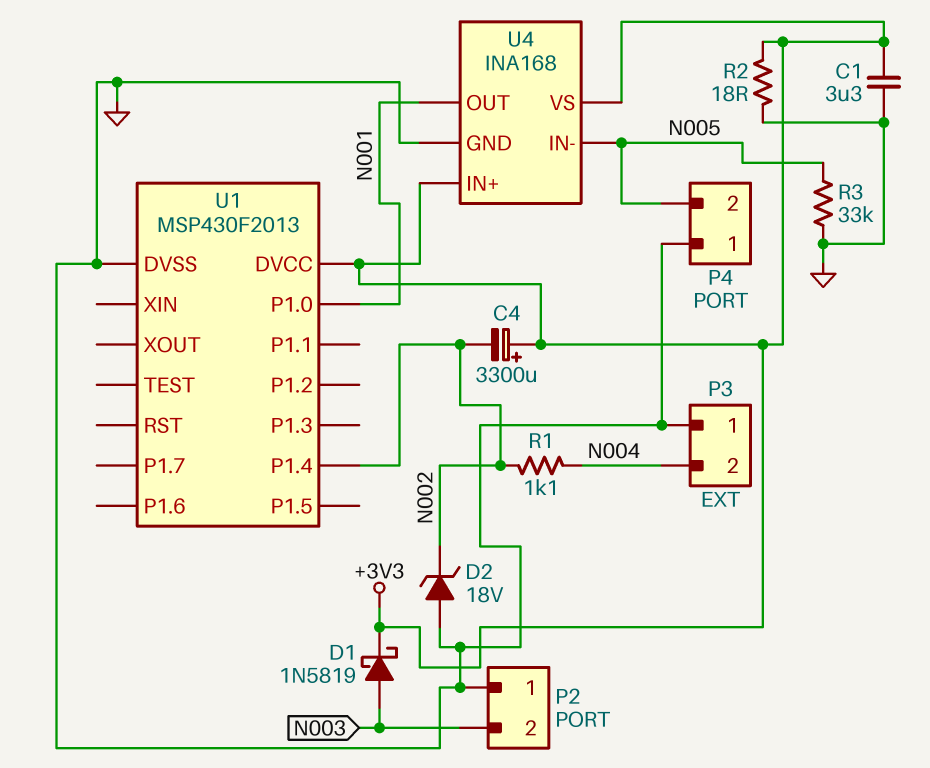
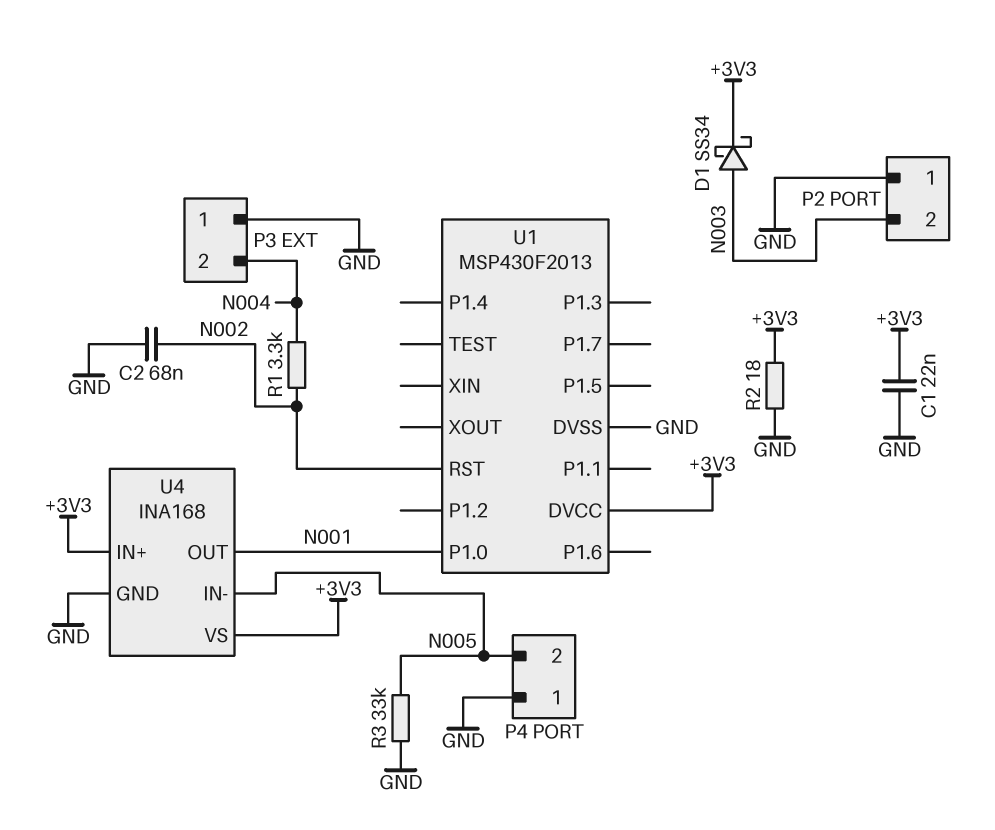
C1: 3.3uF (+3V3, GND) -> 22nF (+3V3, GND)
C2: none -> 68nF (GND, N002)
C4: 3300uF (plus +3V3, minus N002) -> none
D1: schottky 1N5819 (A N003, K +3V3) -> schottky SS34 (A N003, K +3V3)
D2: zener 18V (A GND, K N002) -> none
R1: 1.1k (N002, N004) -> 3.3k (N002, N004)
U1 pin P1.4: N002 -> none
U1 pin RST: none -> N002

